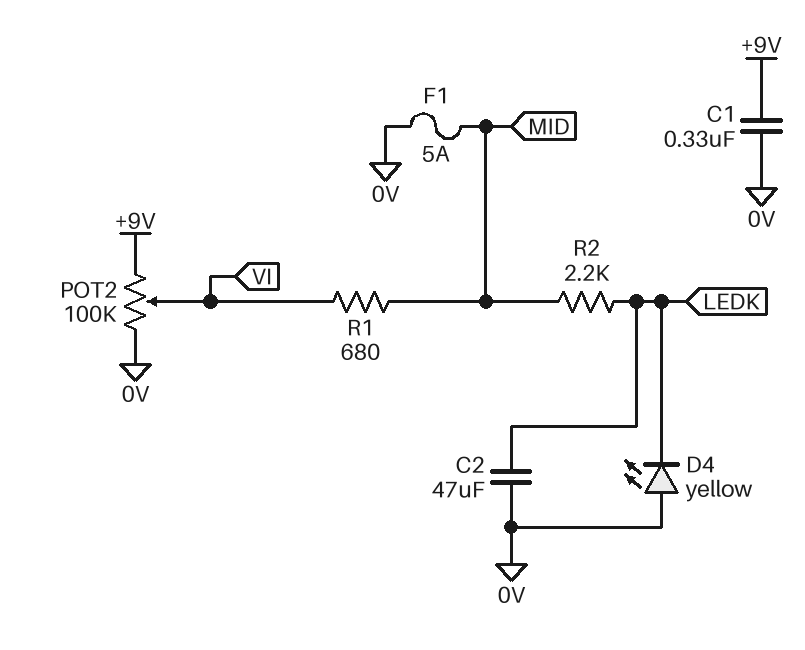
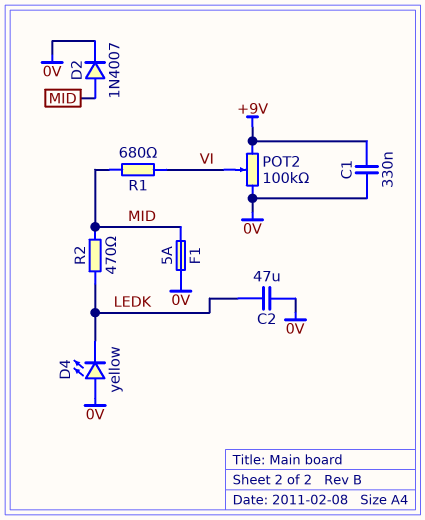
D2: none -> diode 1N4007 (A MID, K 0V)
R2: 2.2k (LEDK, MID) -> 470 (LEDK, MID)

